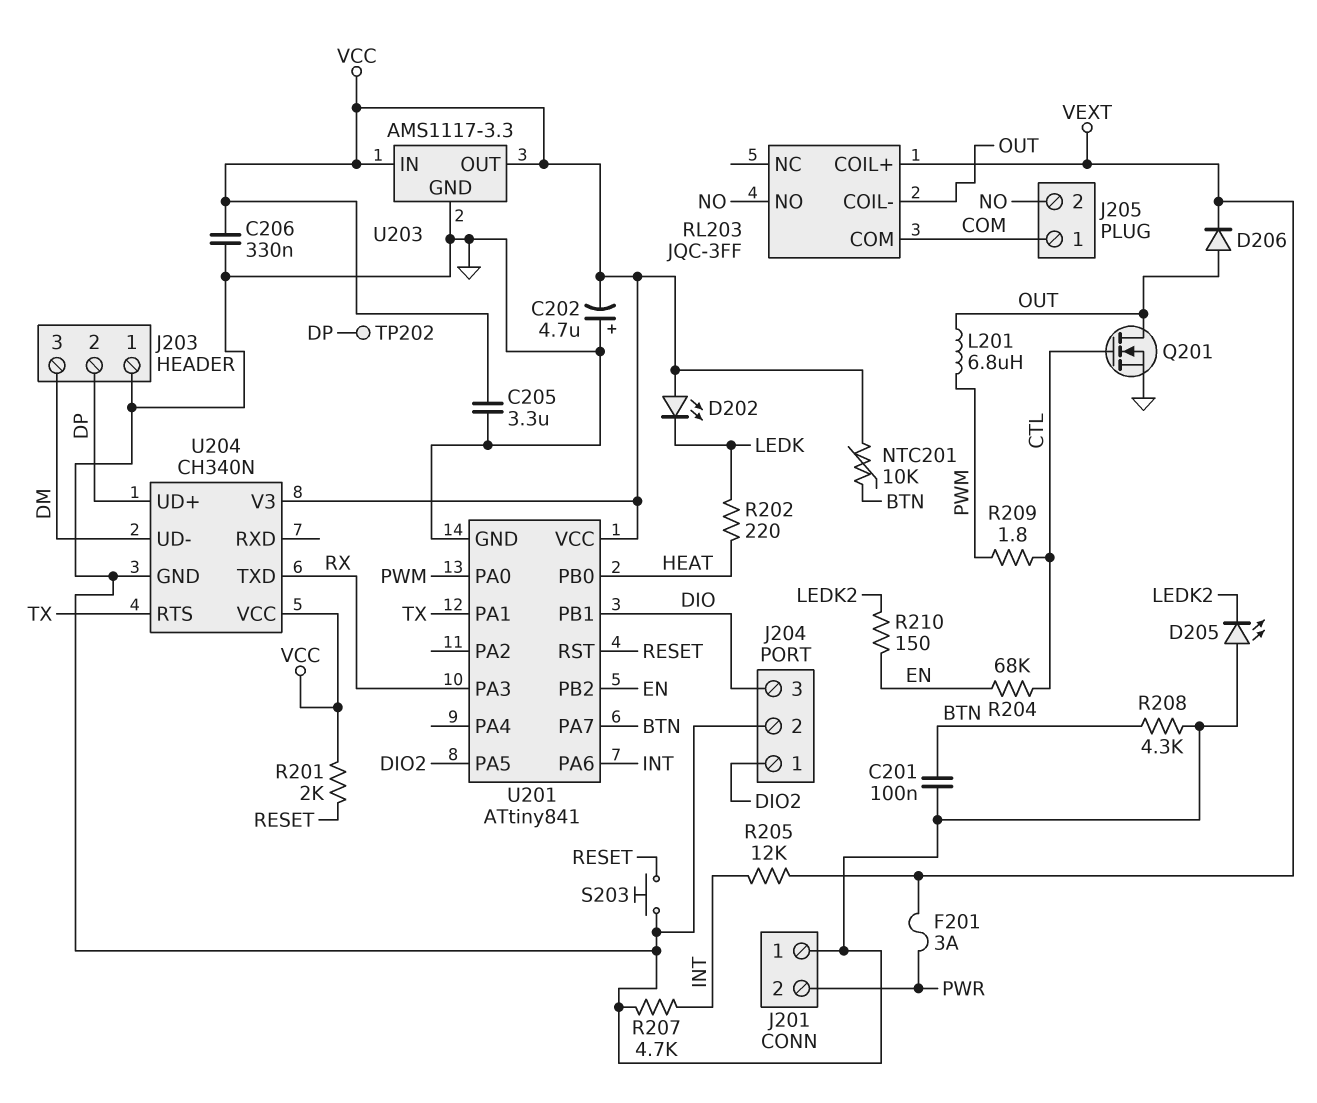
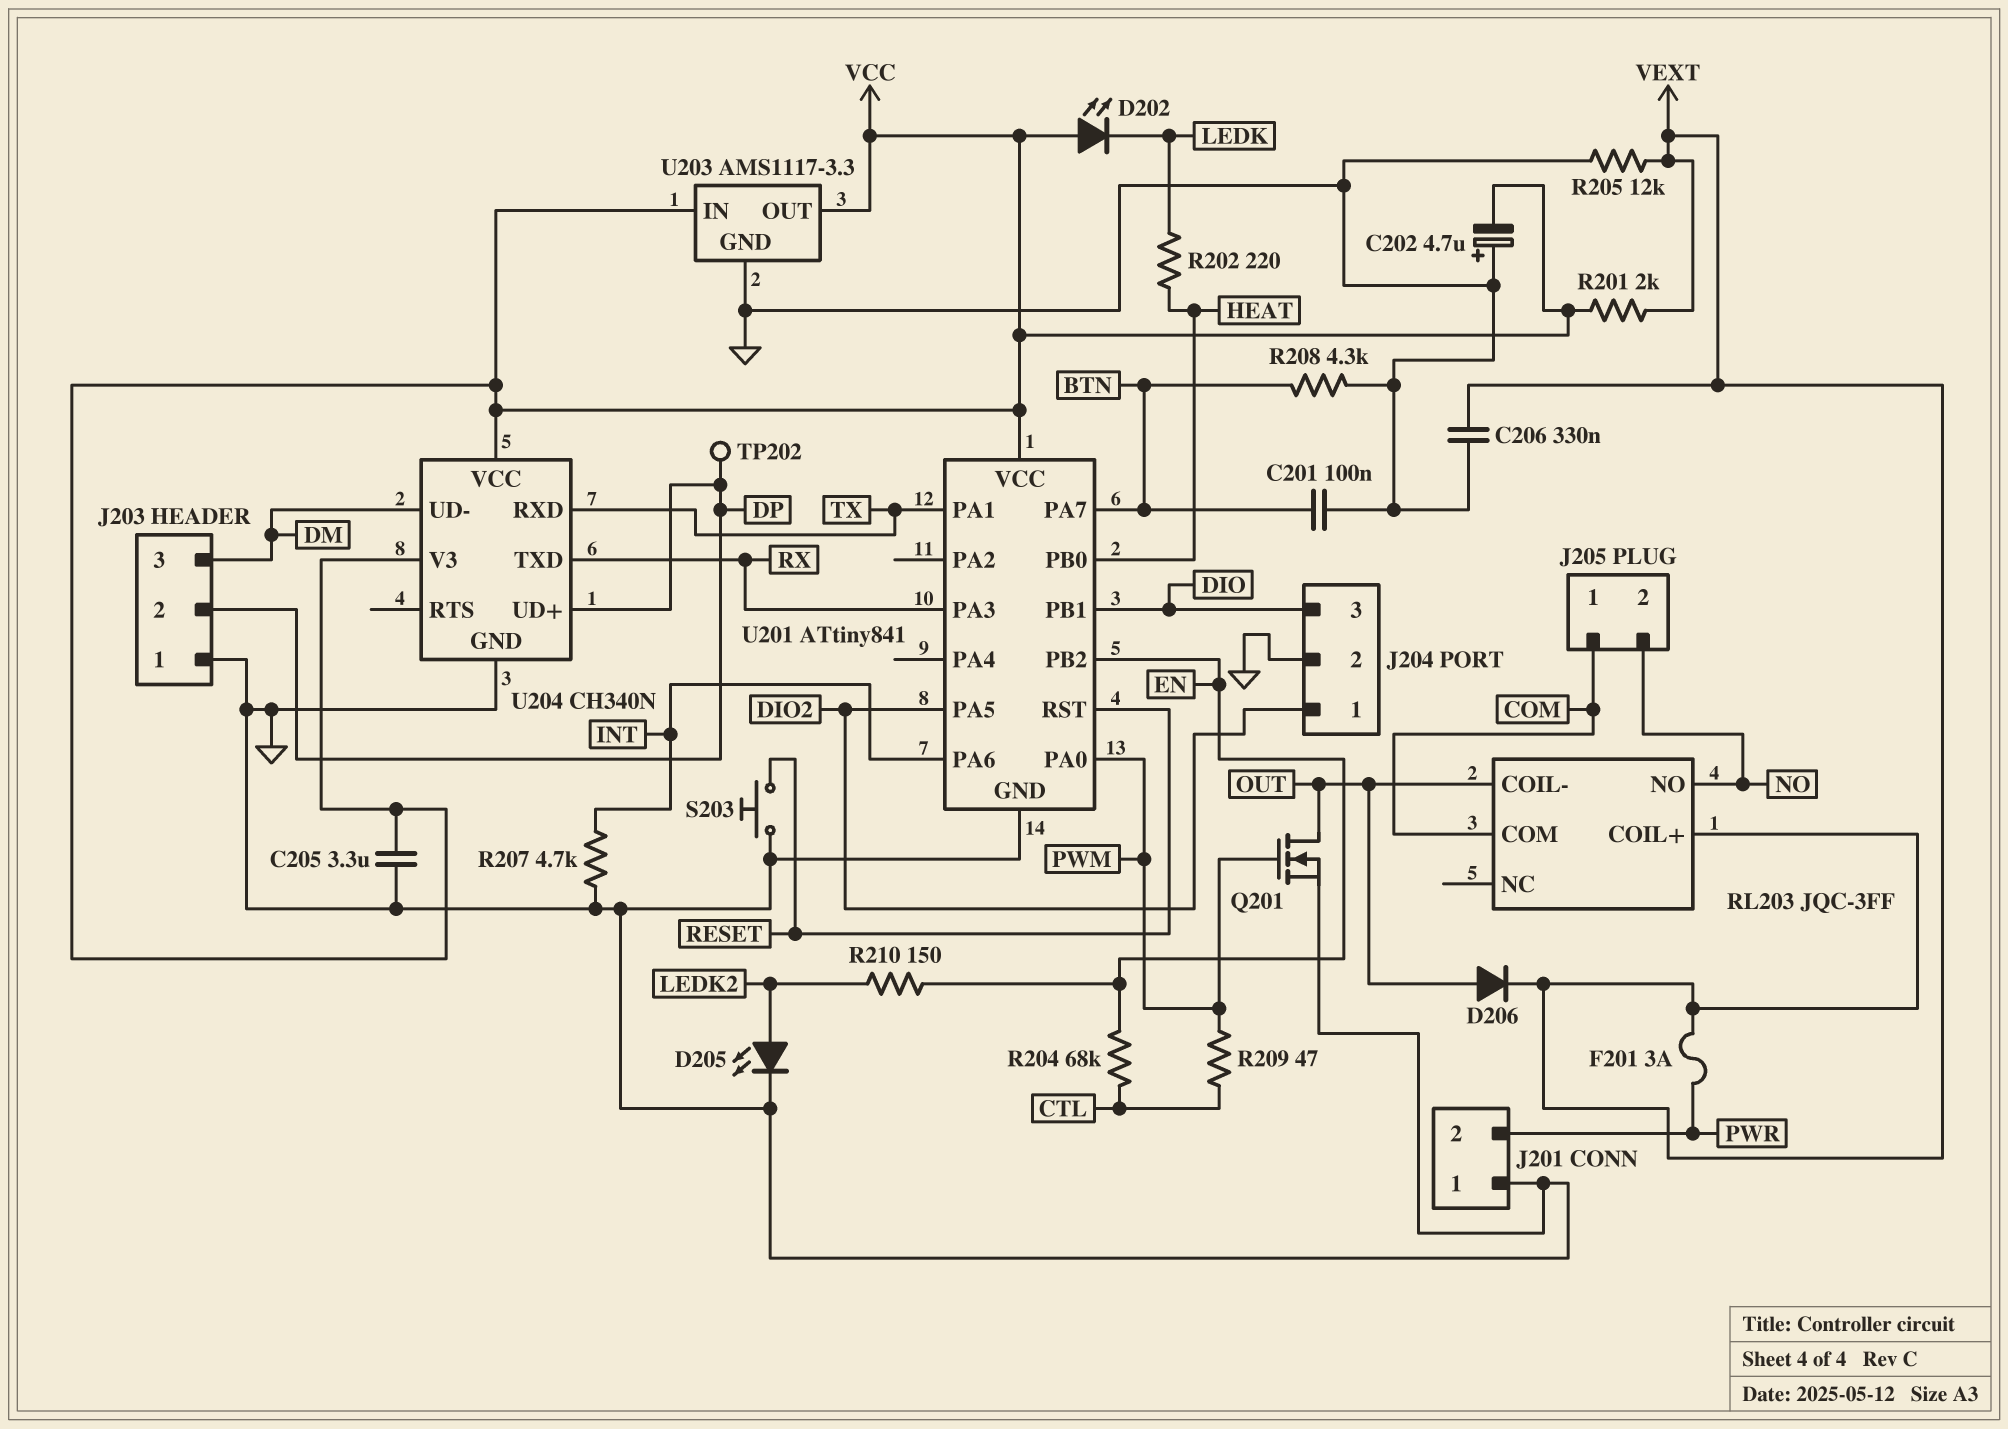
C206: 330nF (GND, VCC) -> 330nF (GND, VEXT)
D205: LED (A GND, K LEDK2) -> LED (A LEDK2, K GND)
L201: 6.8uH (OUT, PWM) -> none
NTC201: 10k (BTN, VCC) -> none
Q201: NMOS (G CTL, D OUT, S GND) -> NMOS (G PWM, D OUT, S GND)
R201: 2k (RESET, VCC) -> 2k (VCC, VEXT)
R205: 12k (INT, VEXT) -> 12k (GND, VEXT)
R209: 1.8 (CTL, PWM) -> 47 (CTL, PWM)
U204 pin RTS: TX -> none
U204 pin RXD: none -> TX

